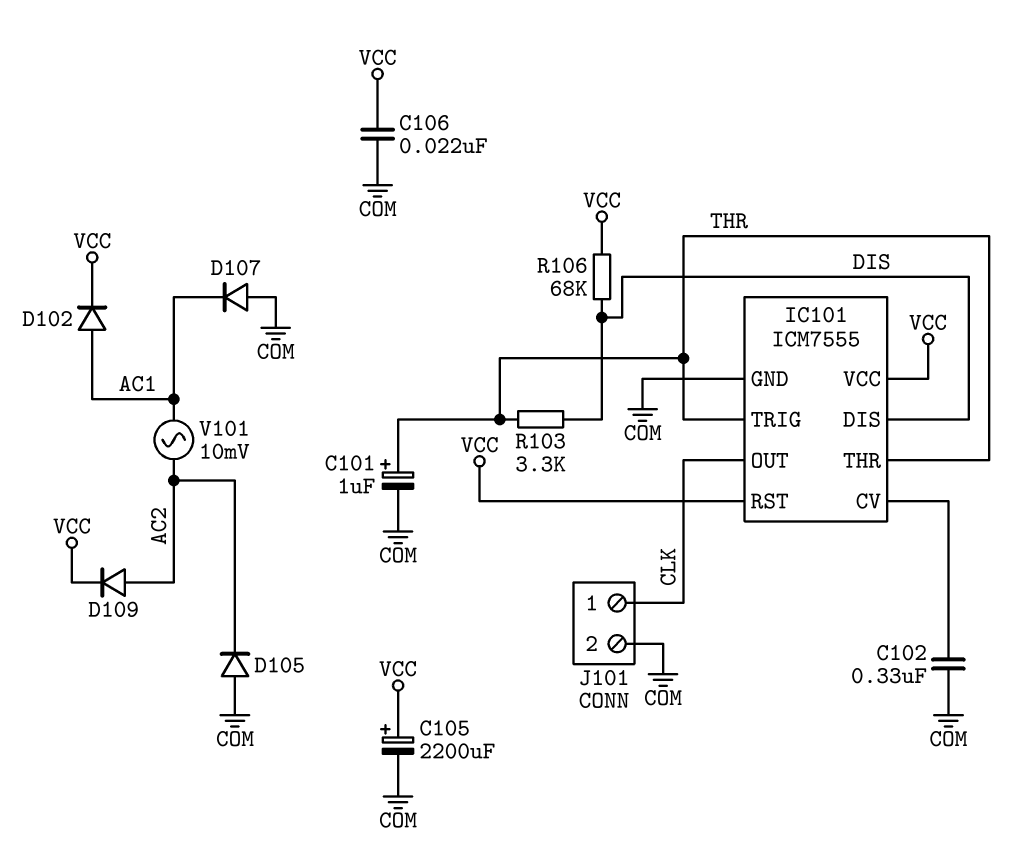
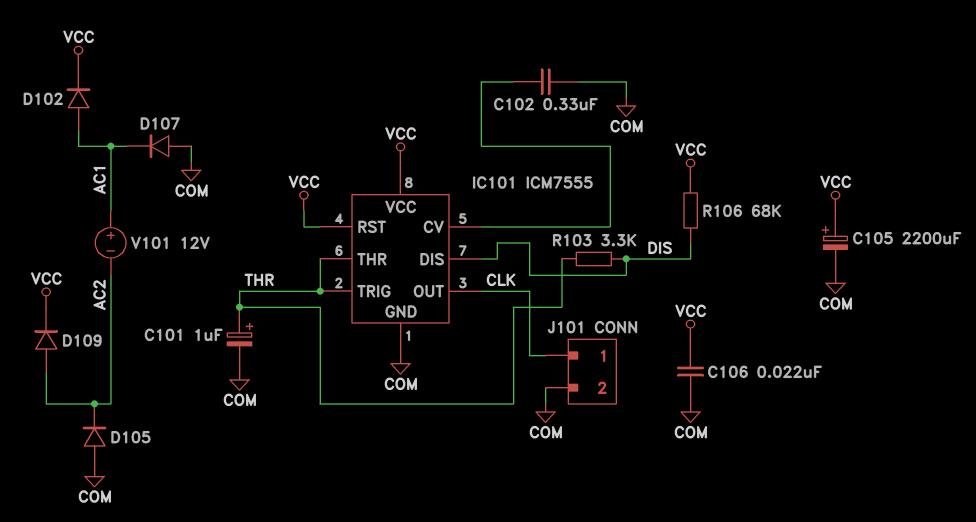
V101: AC 10mV (AC1, AC2) -> 12V (plus AC1, minus AC2)

